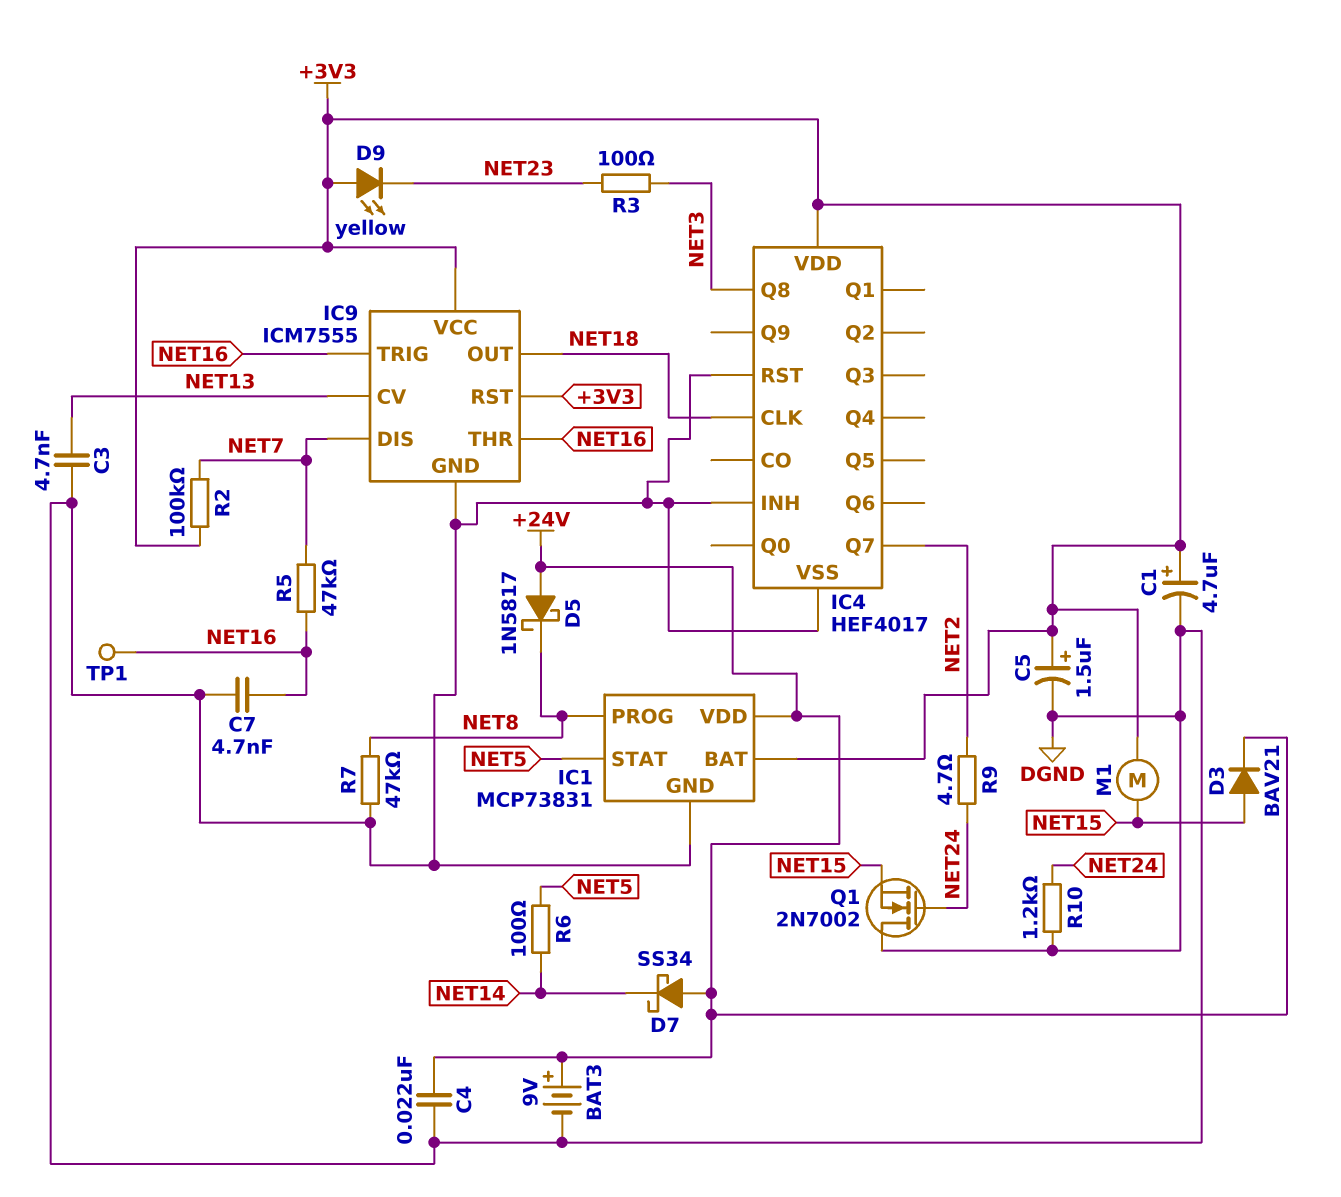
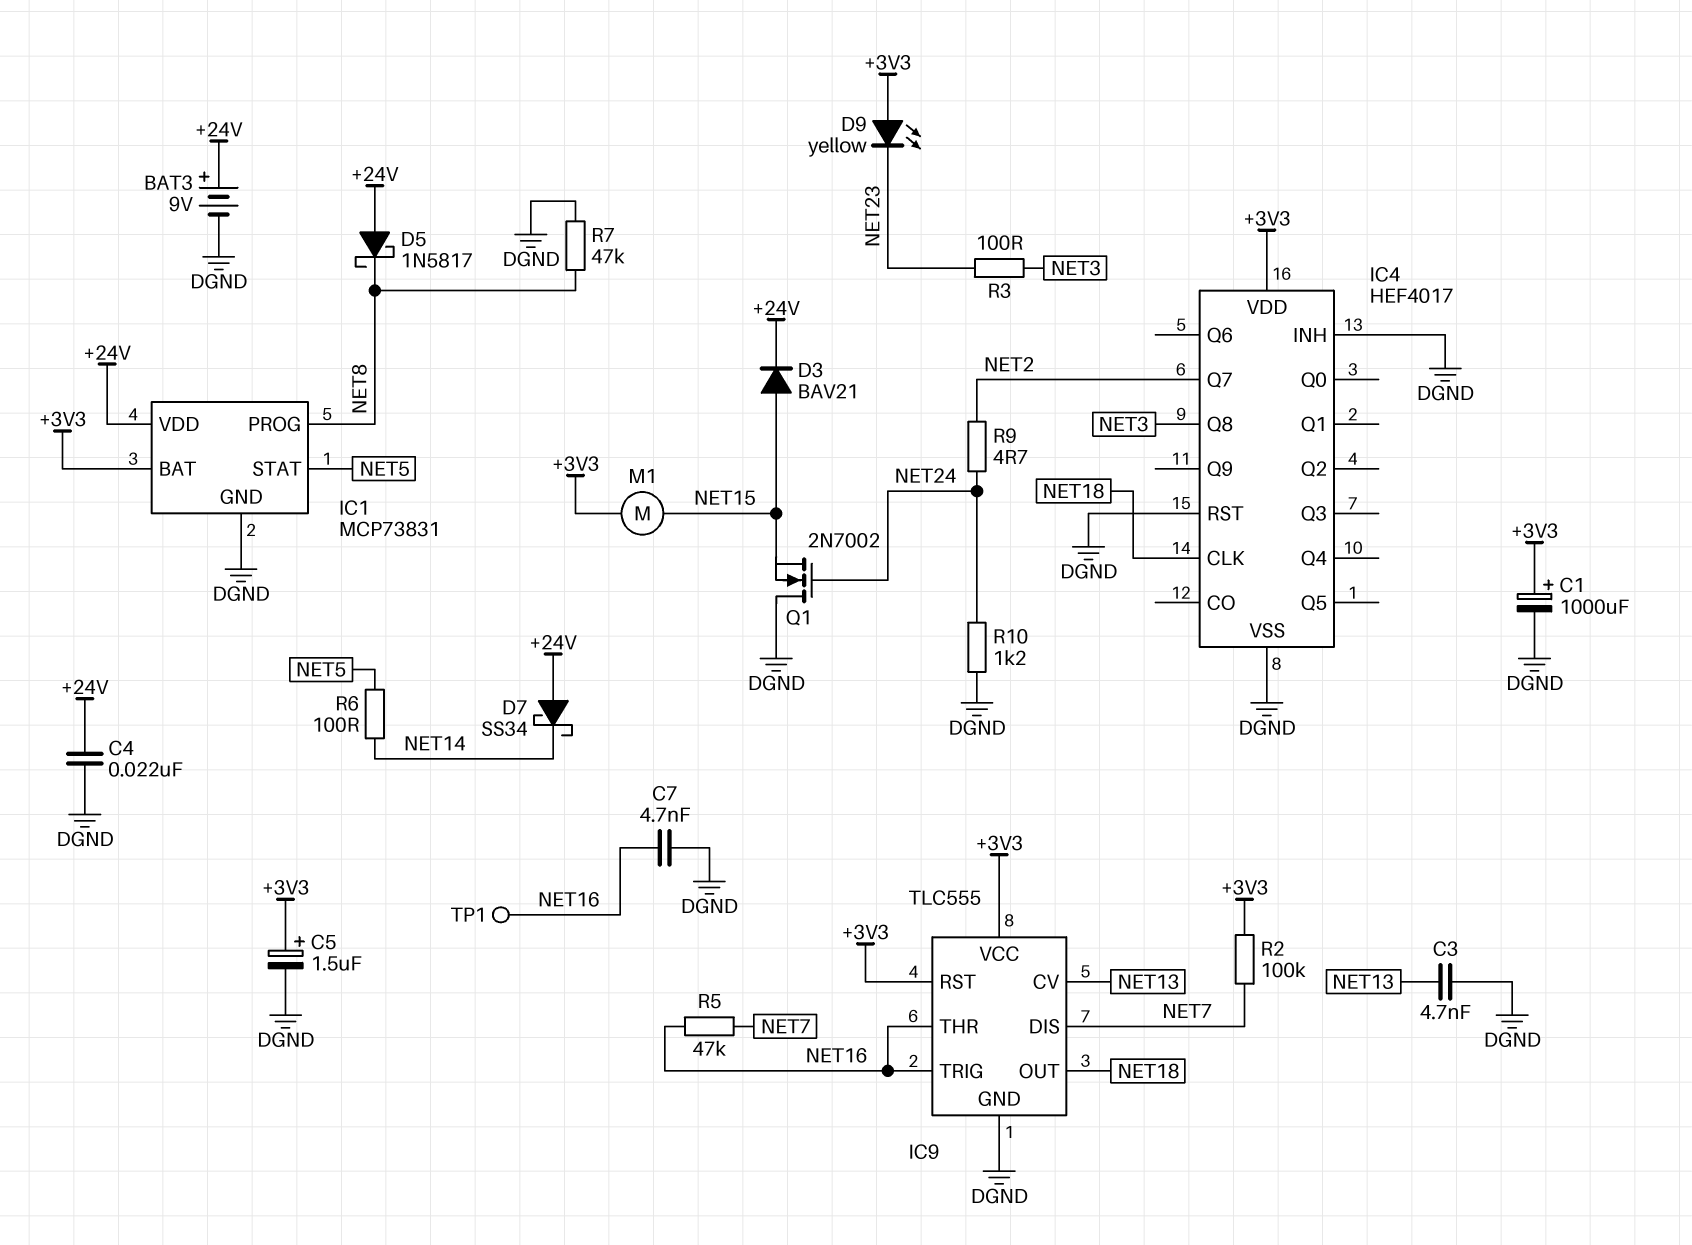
C1: 4.7uF (plus +3V3, minus DGND) -> 1000uF (plus +3V3, minus DGND)
IC9: ICM7555 -> TLC555

